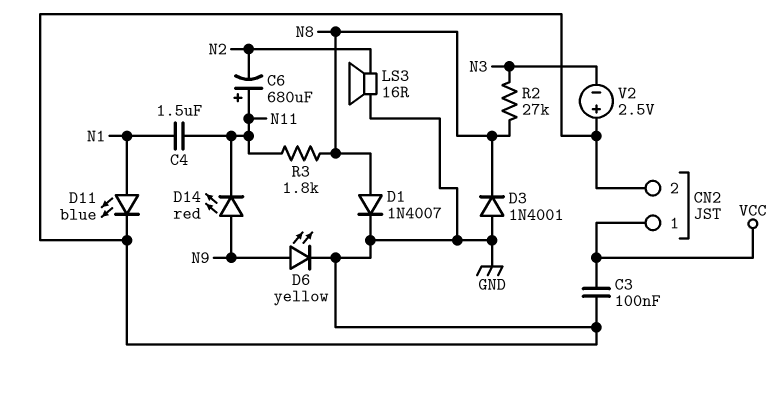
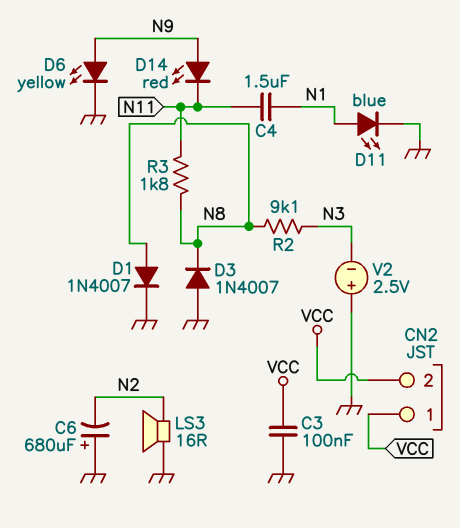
C6: 680uF (plus N11, minus N2) -> 680uF (plus GND, minus N2)
CN2 pin 2: GND -> VCC
D3: diode 1N4001 (A GND, K N8) -> diode 1N4007 (A GND, K N8)
R2: 27k (N3, N8) -> 9.1k (N3, N8)

